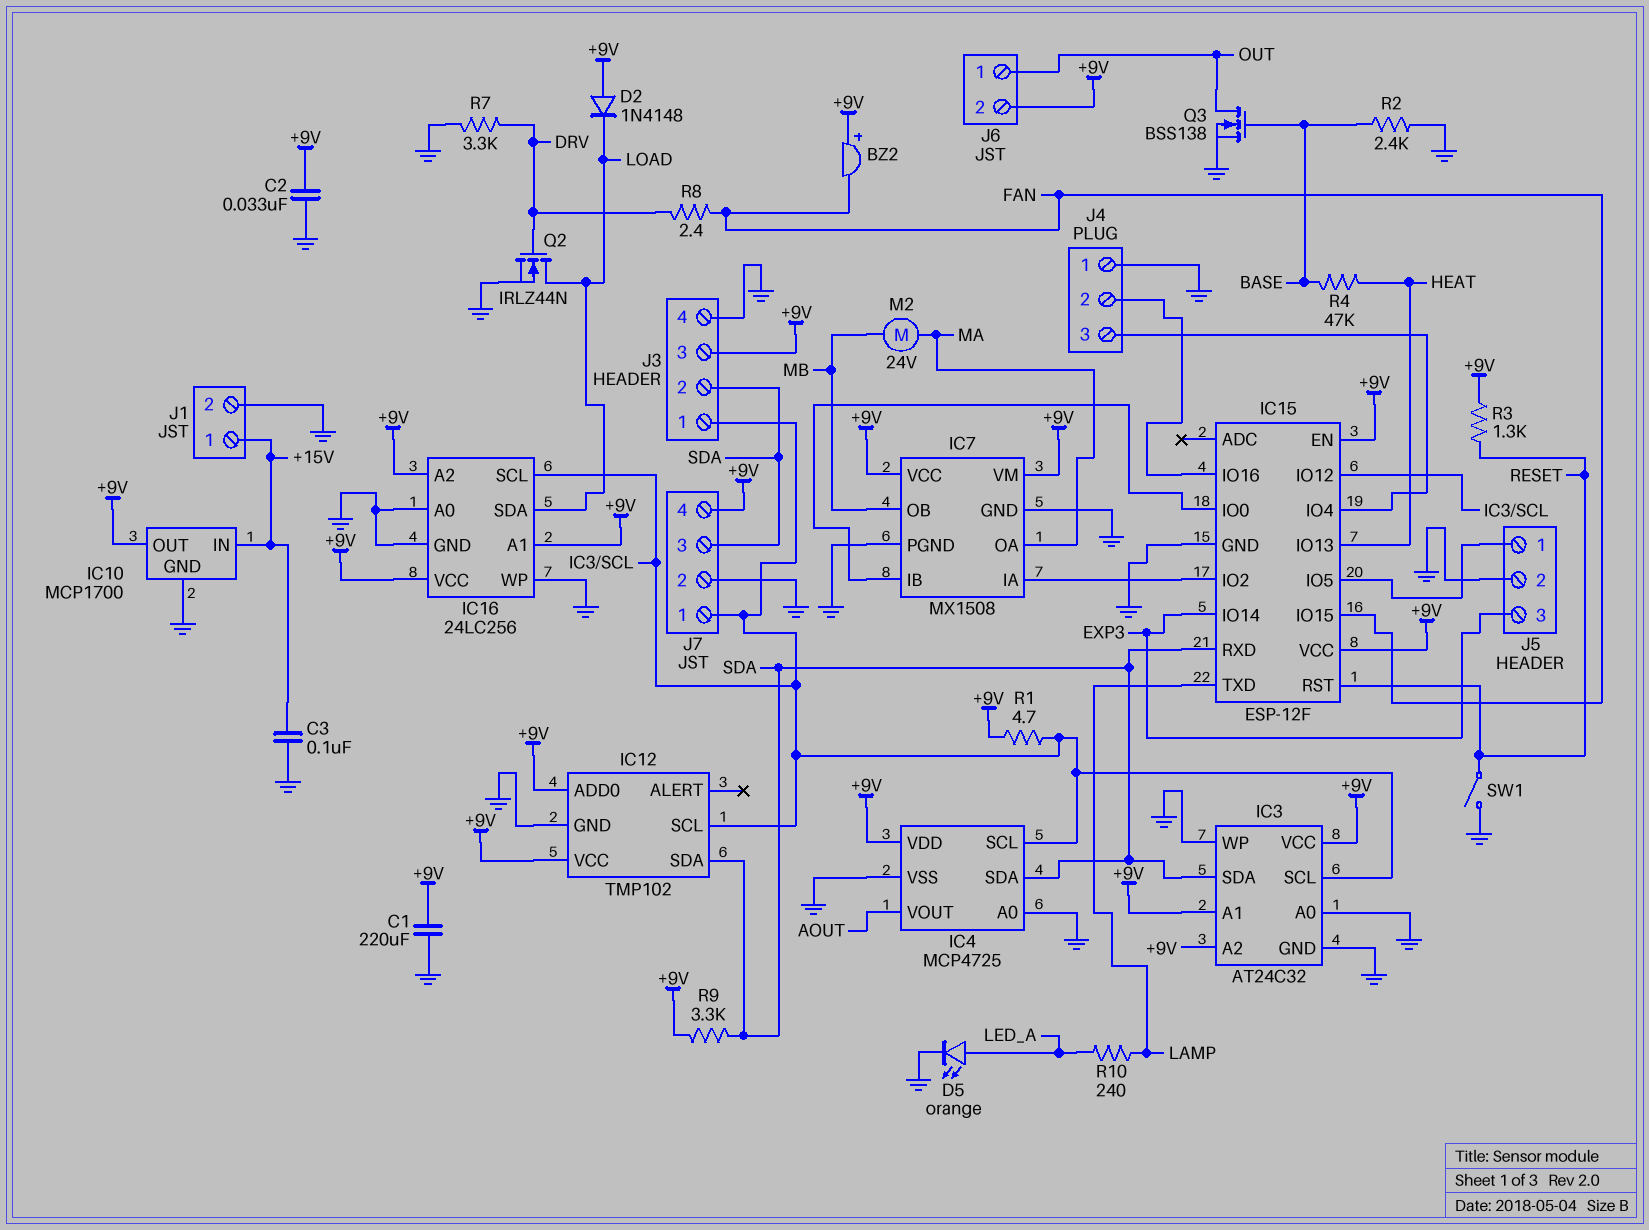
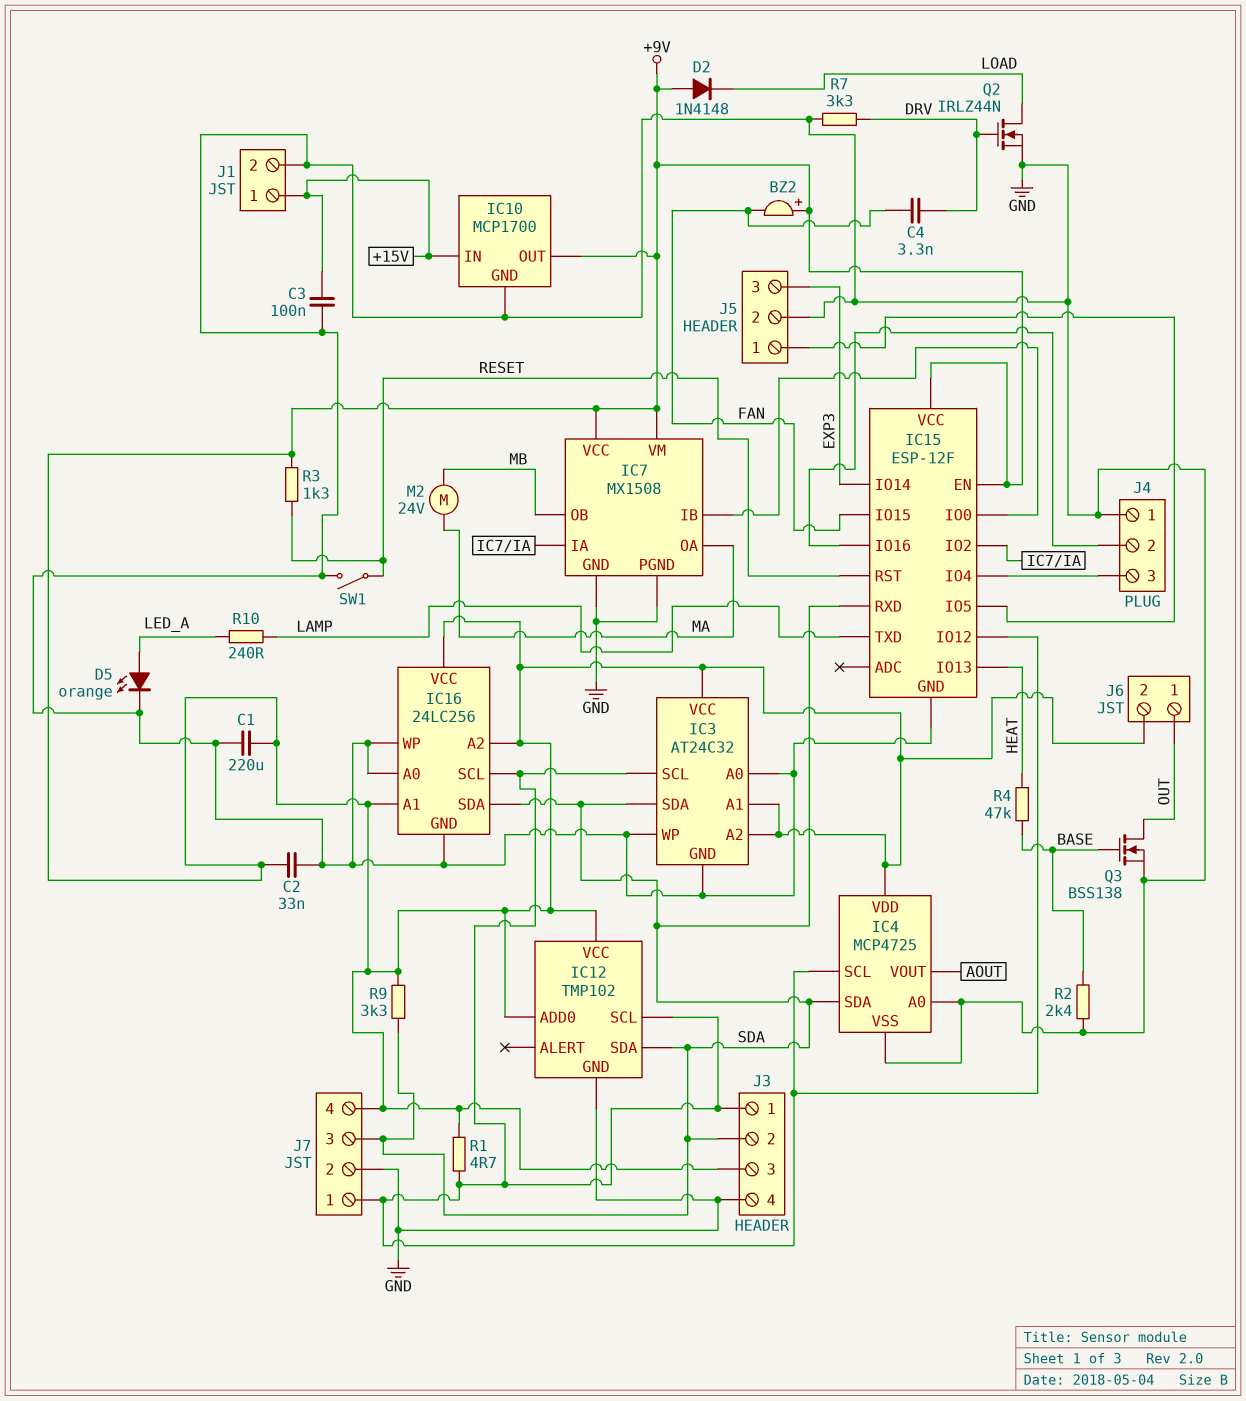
C4: none -> 3.3nF (DRV, FAN)
IC16 pin SDA: LOAD -> SDA
R8: 2.4 (DRV, FAN) -> none

